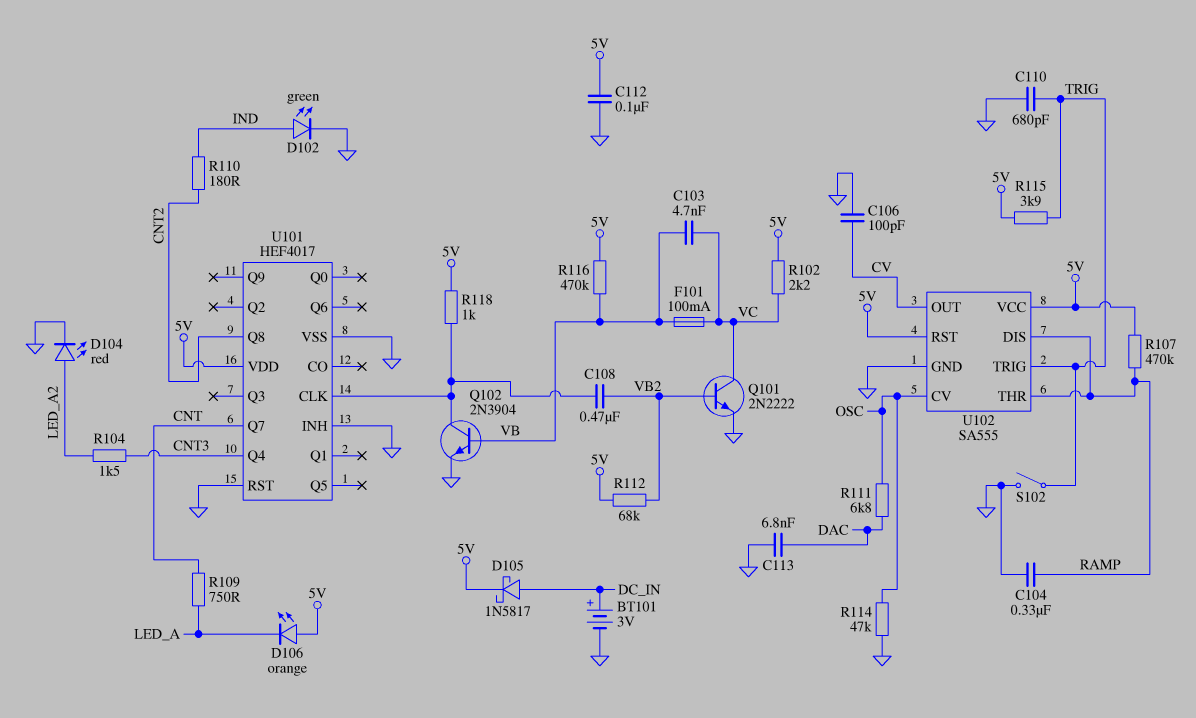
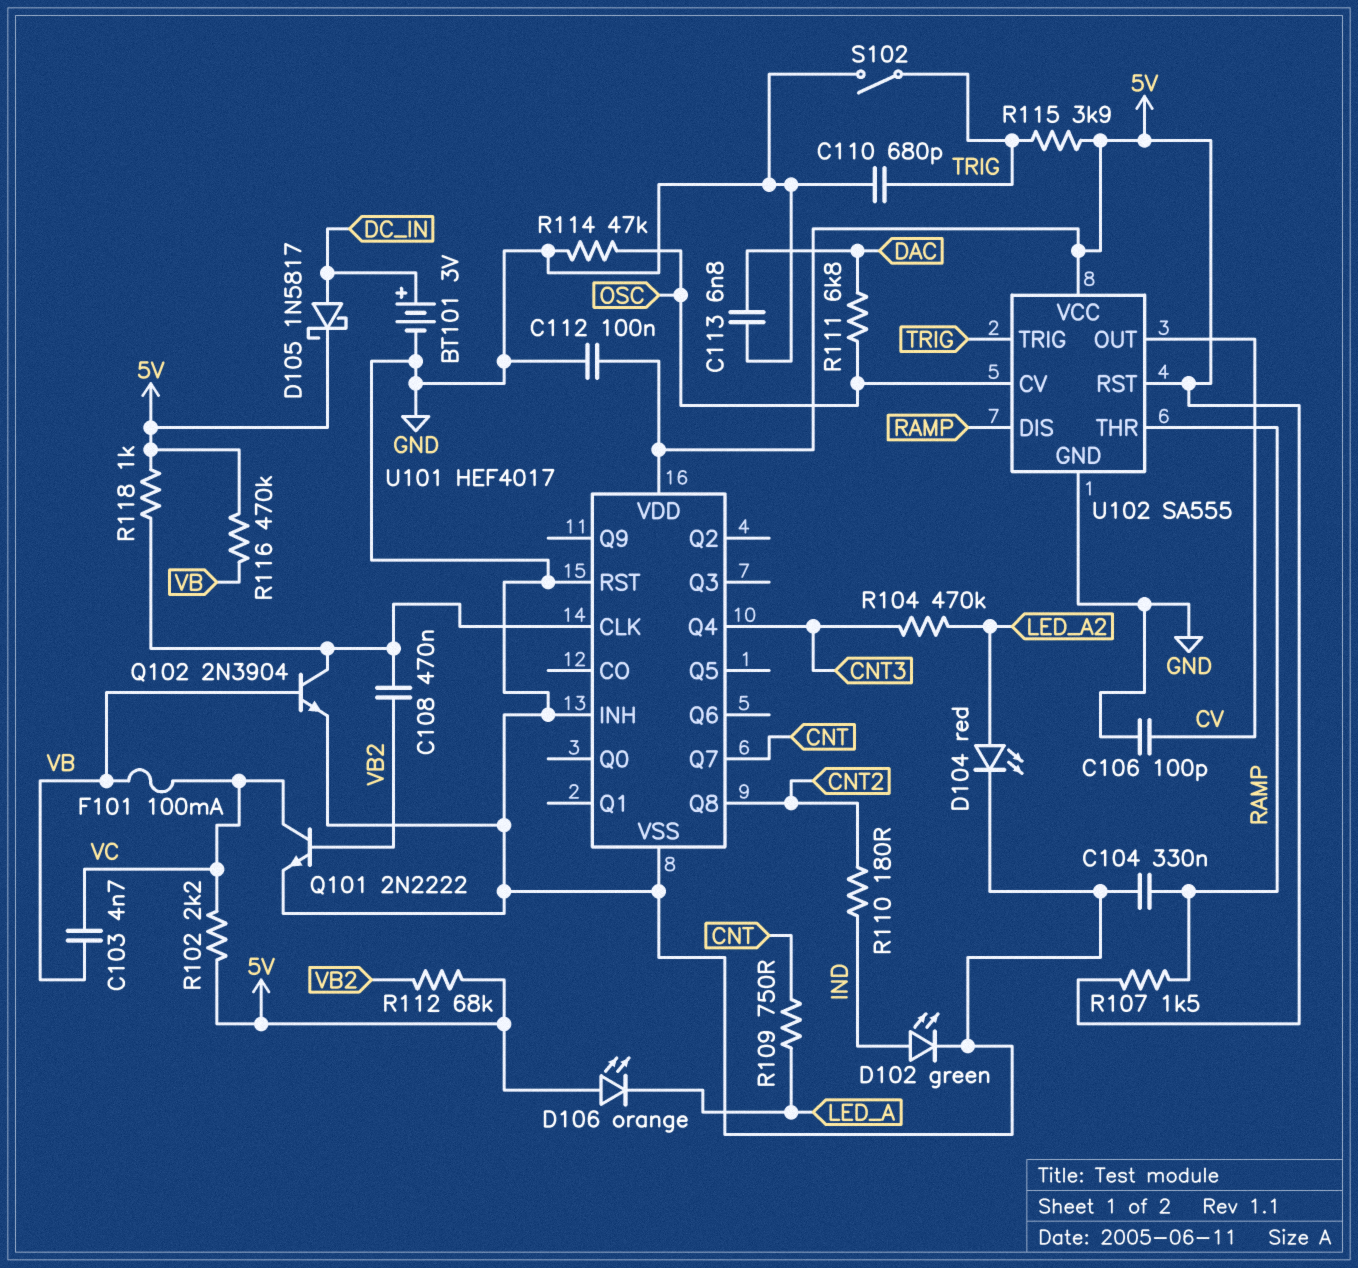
R104: 1.5k (CNT3, LED_A2) -> 470k (CNT3, LED_A2)
R107: 470k (5V, RAMP) -> 1.5k (5V, RAMP)

